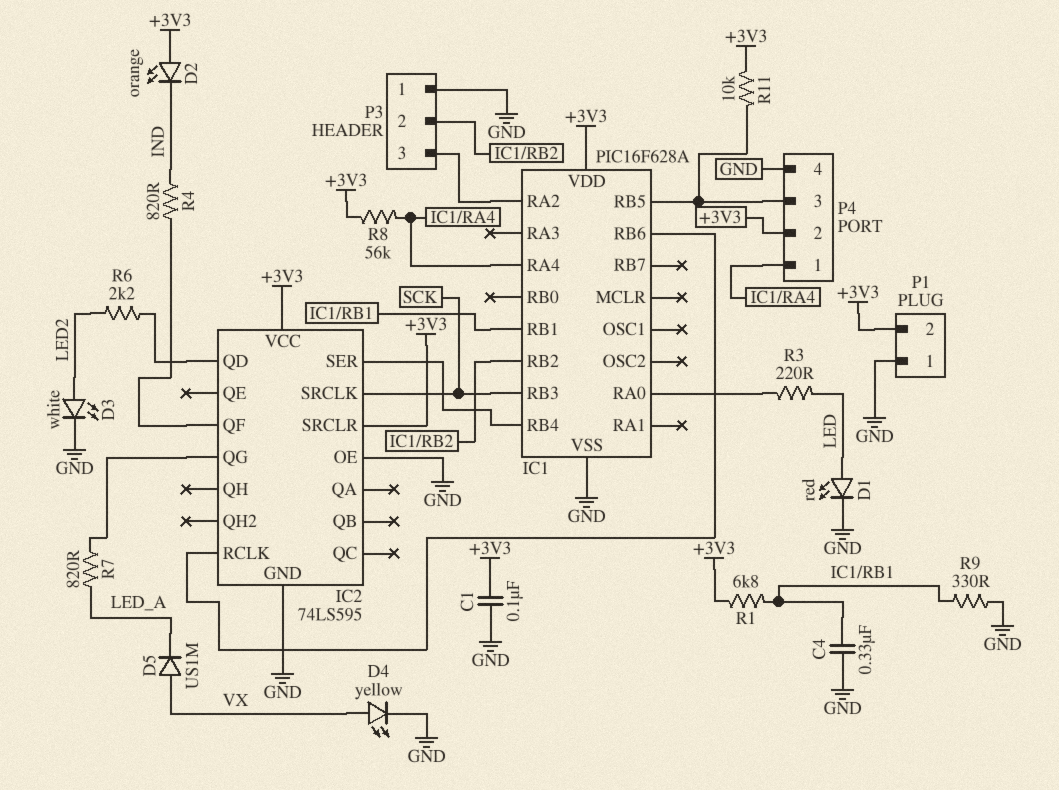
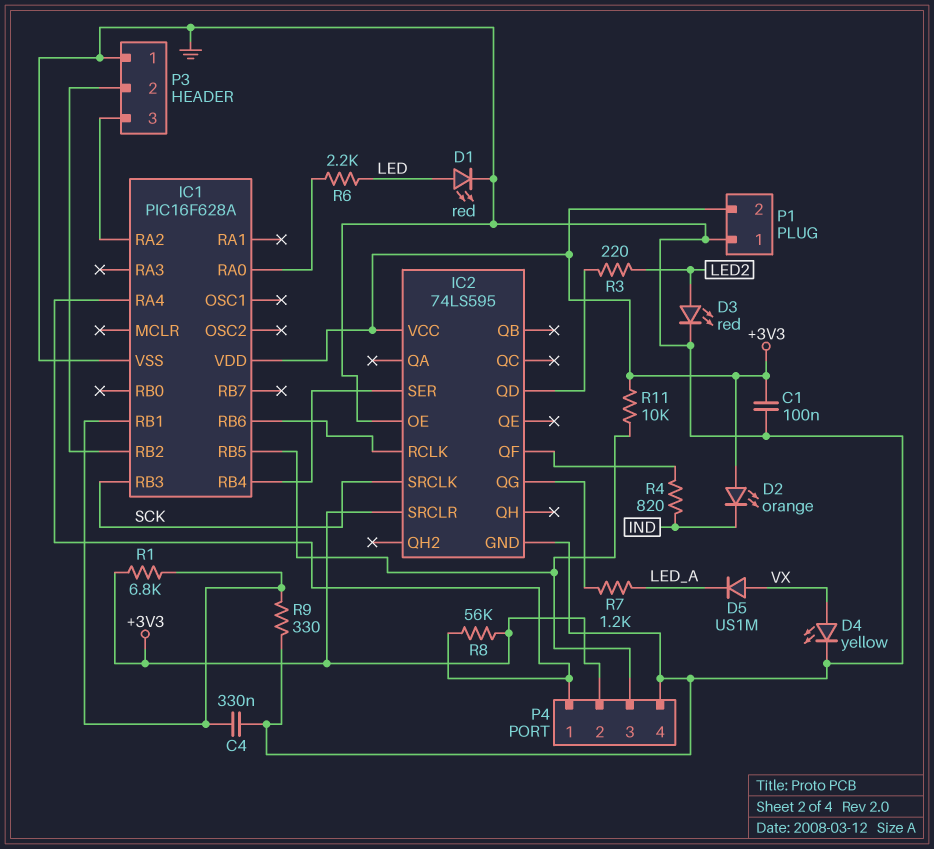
D3: LED white (A LED2, K GND) -> LED red (A LED2, K GND)
R3: 220 (IC1/RA0, LED) -> 220 (IC2/QD, LED2)
R6: 2.2k (IC2/QD, LED2) -> 2.2k (IC1/RA0, LED)
R7: 820 (IC2/QG, LED_A) -> 1.2k (IC2/QG, LED_A)

